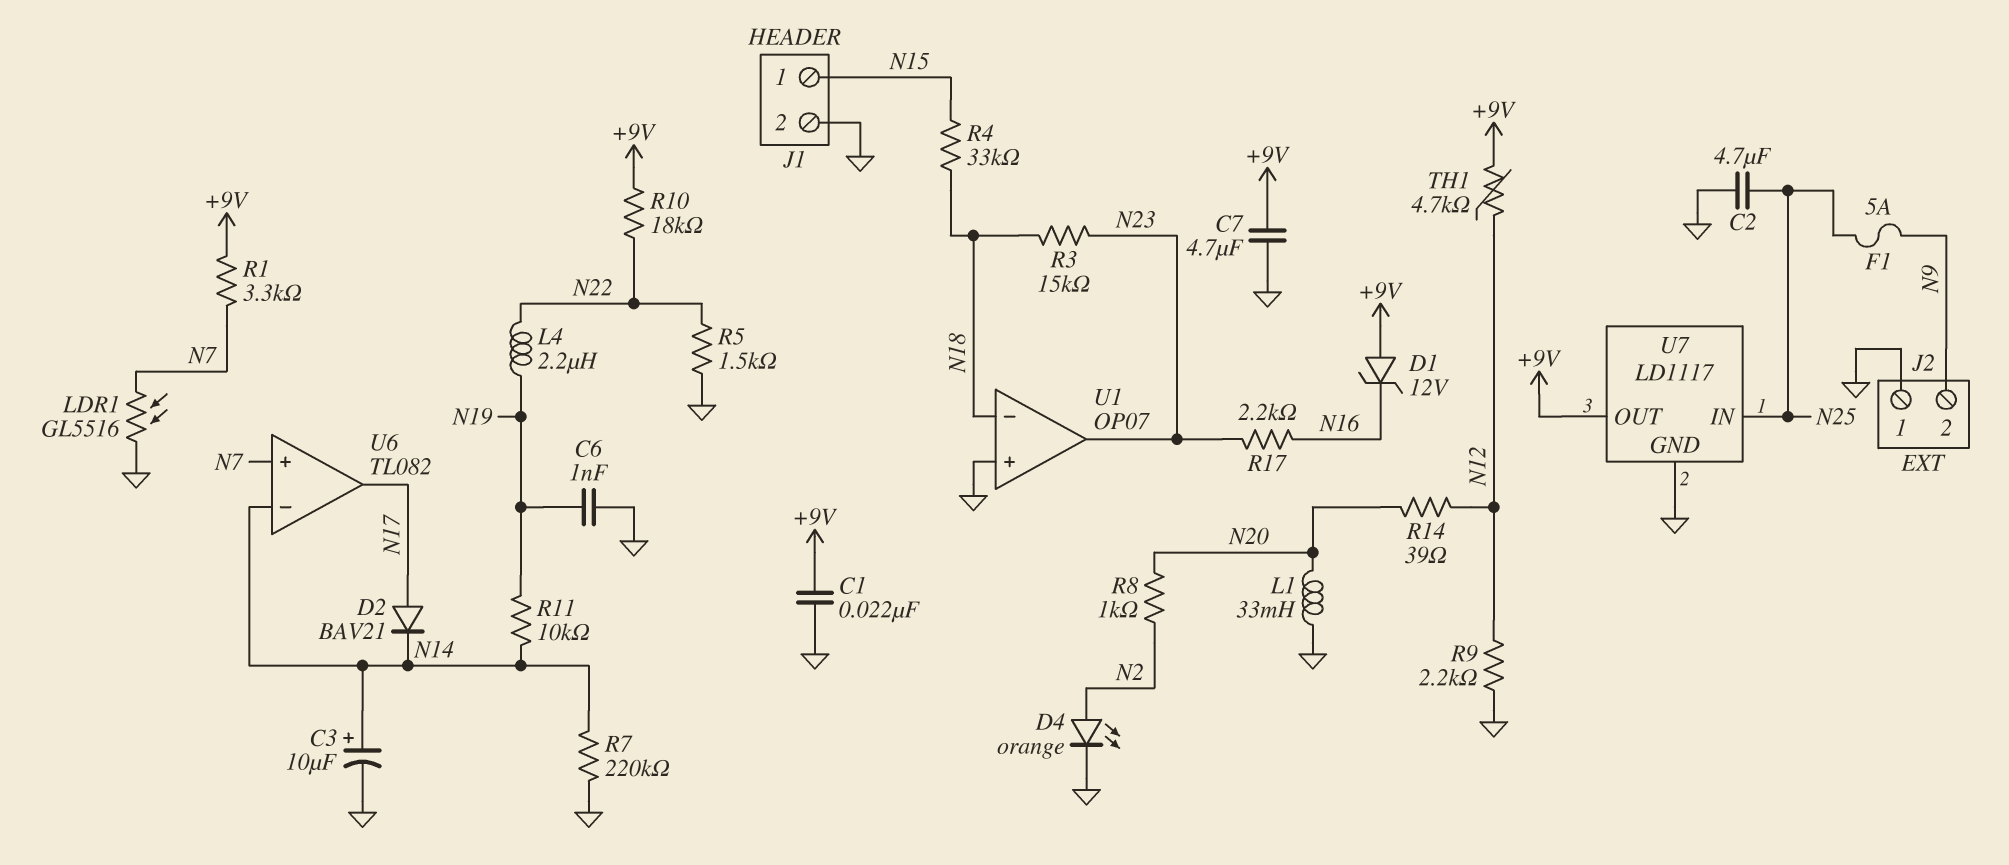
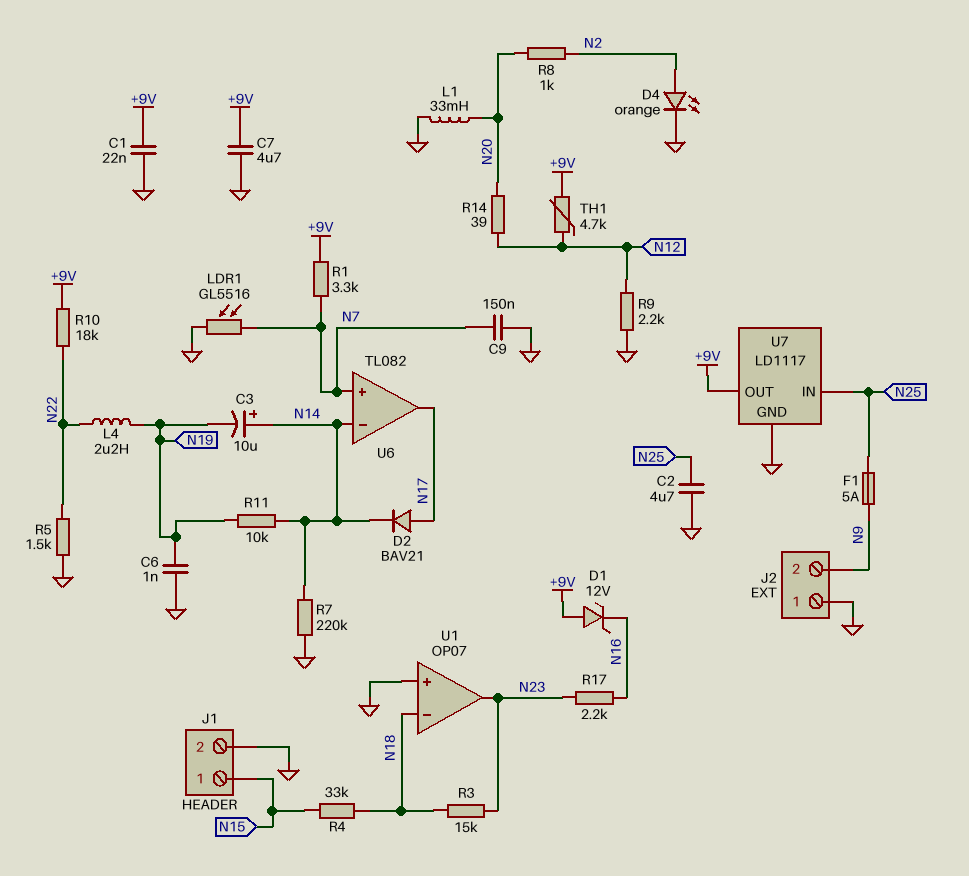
C3: 10uF (plus N14, minus GND) -> 10uF (plus N14, minus N19)
C9: none -> 150nF (GND, N7)

